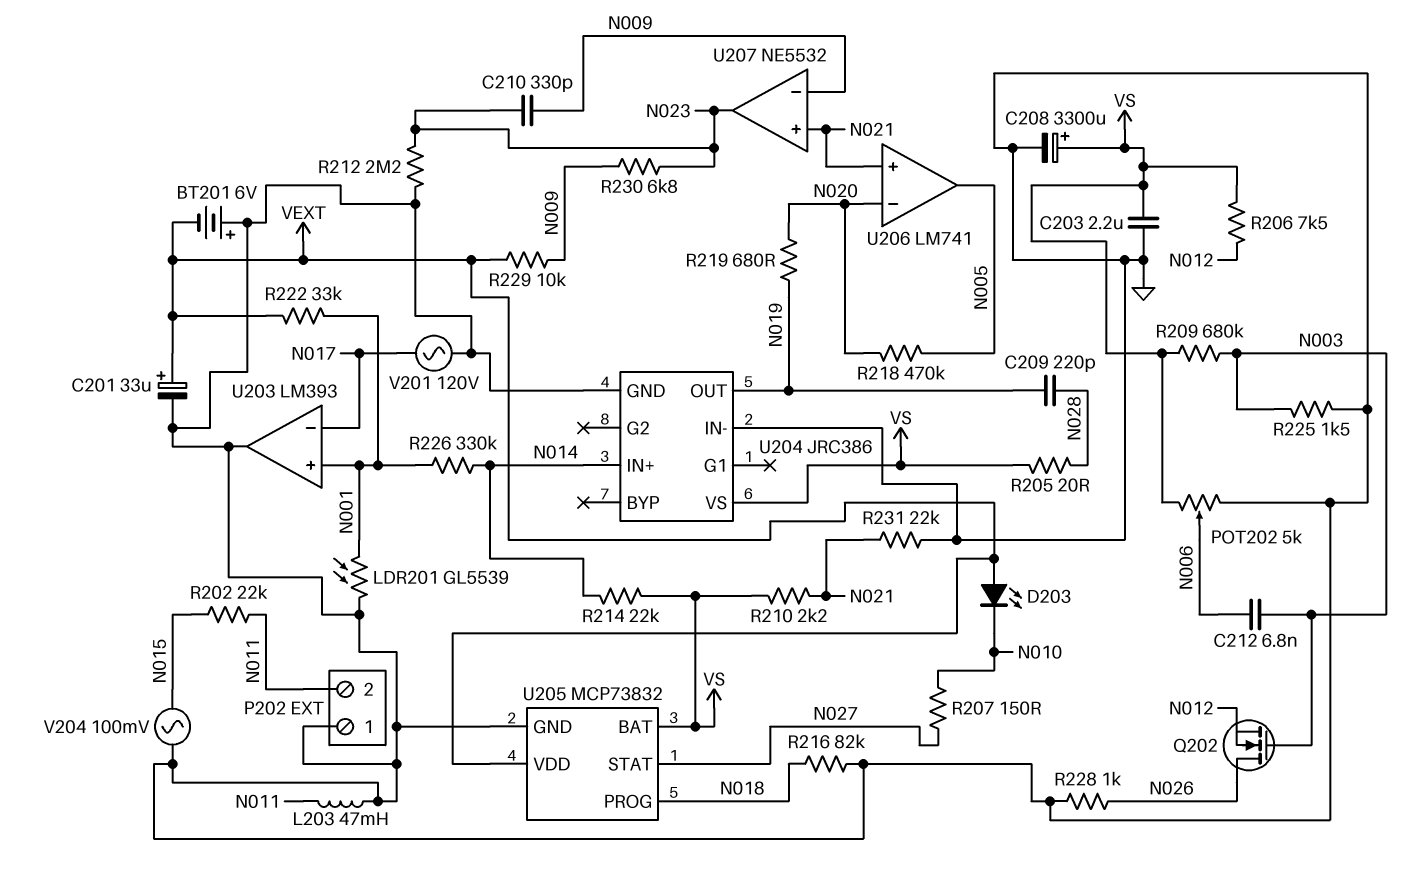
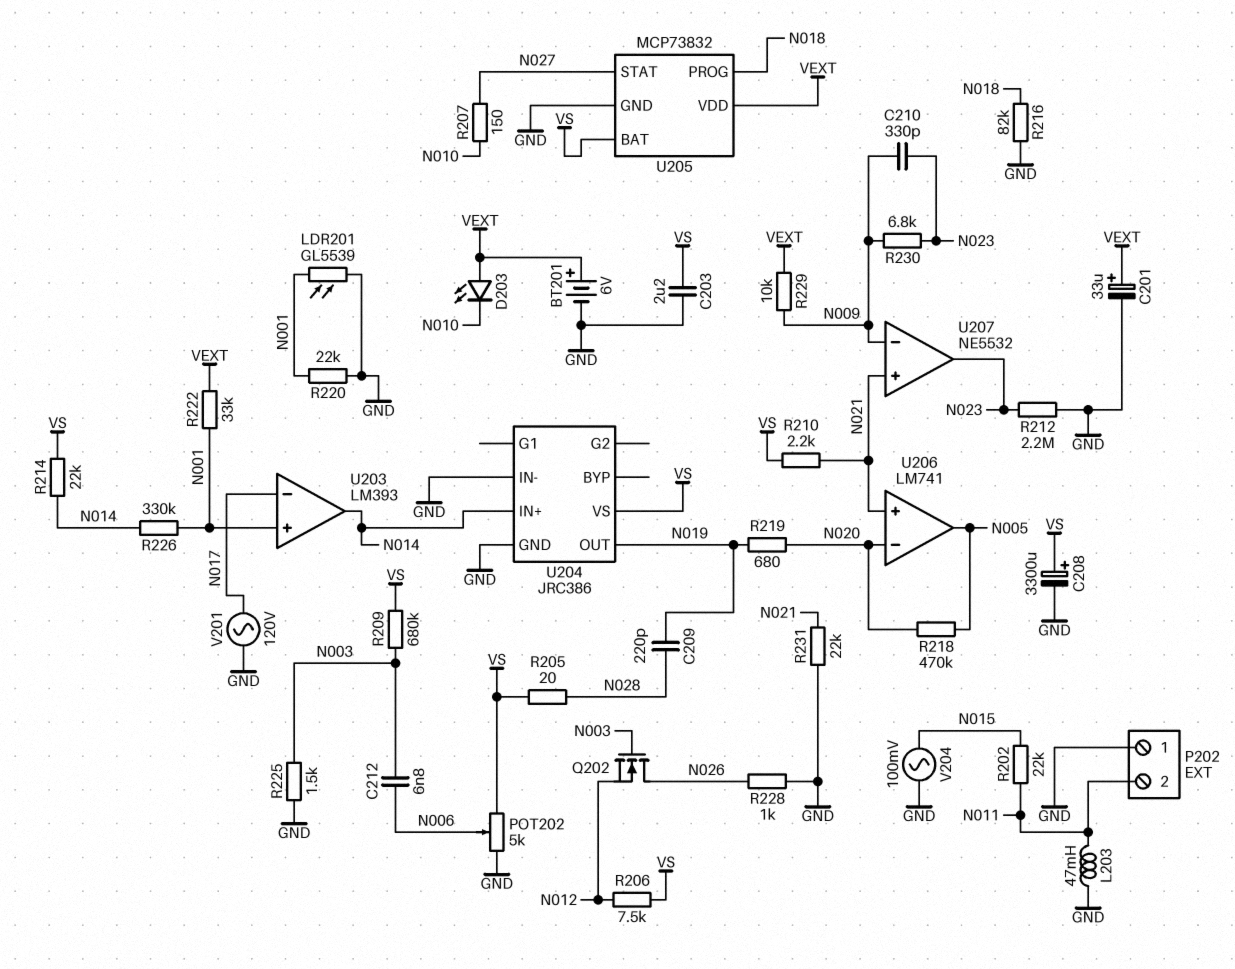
BT201: 6V (plus GND, minus VEXT) -> 6V (plus VEXT, minus GND)
R220: none -> 22k (GND, N001)
U203 pin out: GND -> N014

